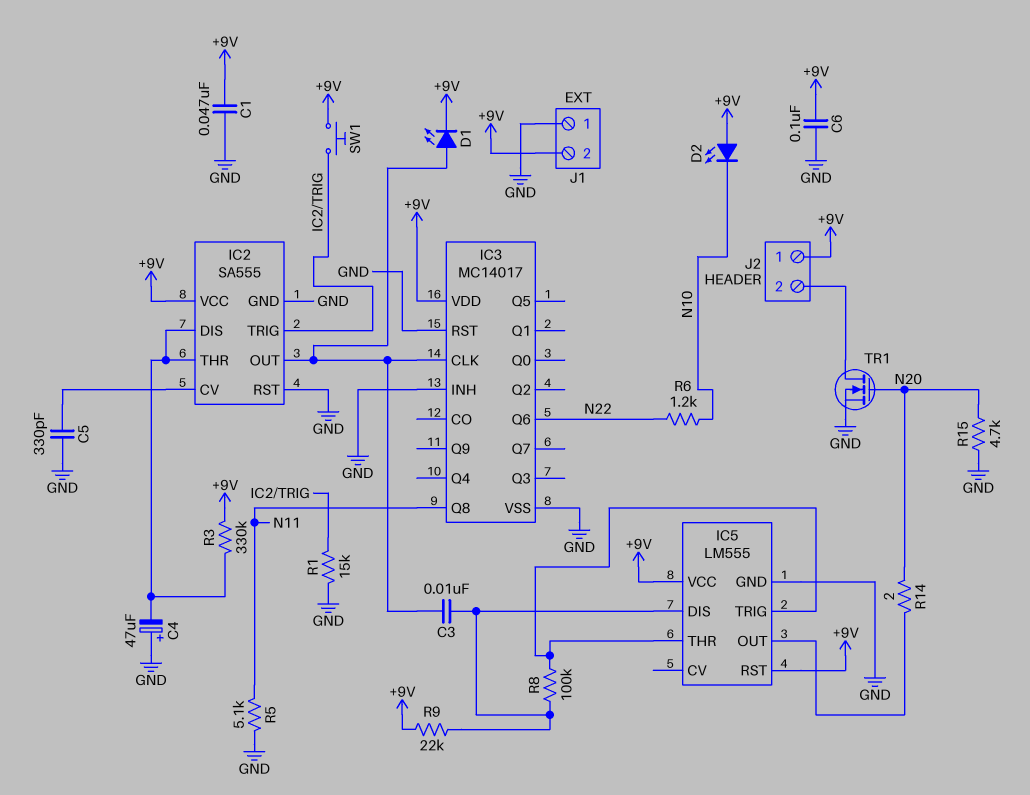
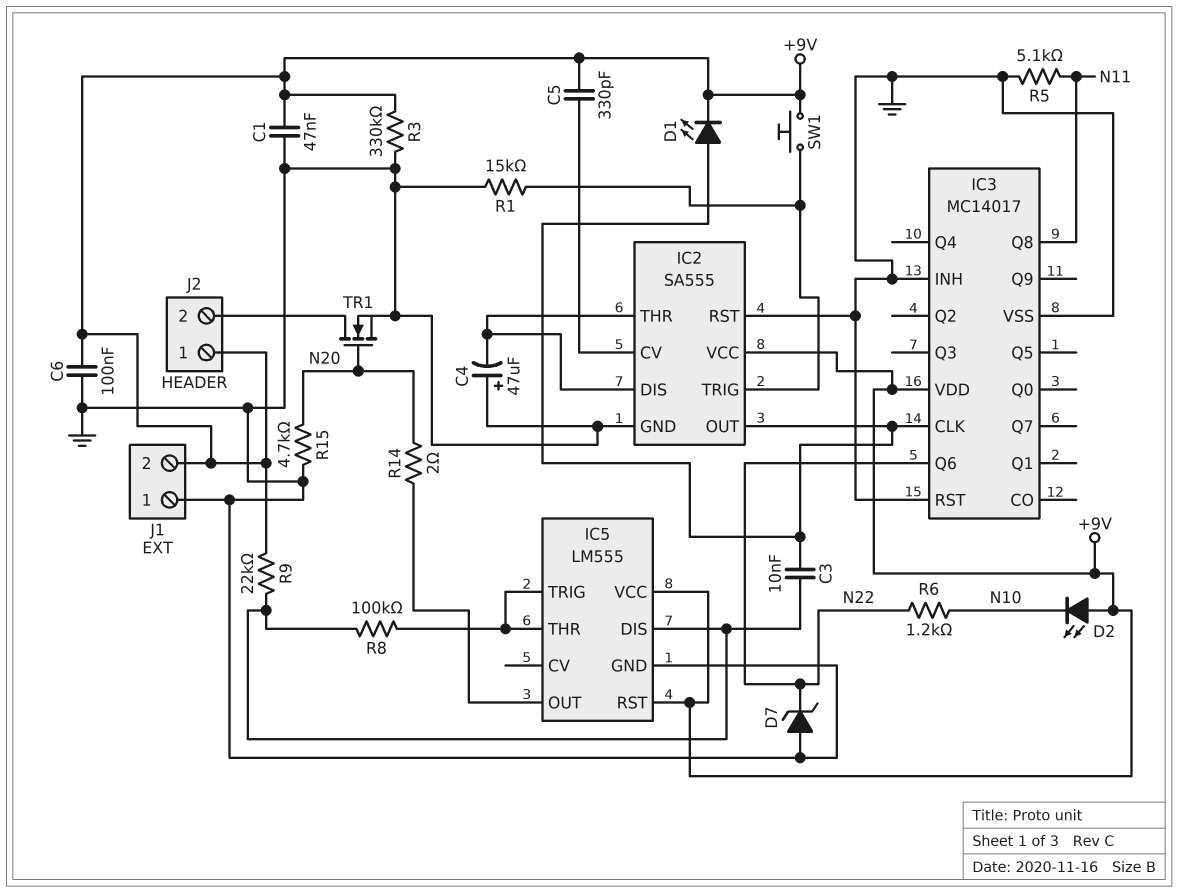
C5: 330pF (GND, IC2/CV) -> 330pF (+9V, IC2/CV)
D7: none -> zener (A GND, K N22)
R3: 330k (+9V, IC2/DIS) -> 330k (+9V, GND)

